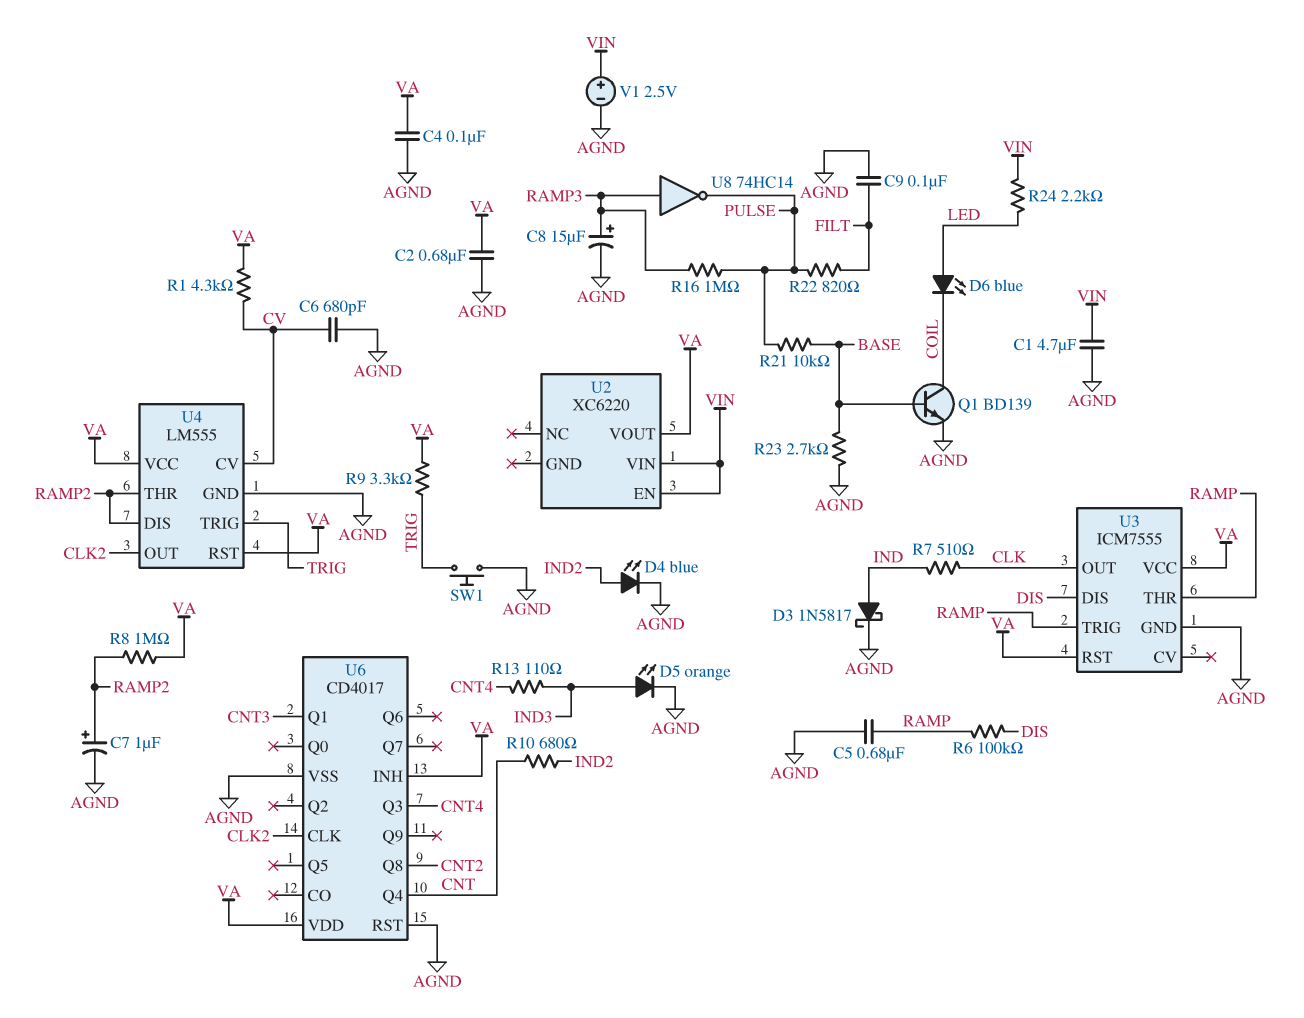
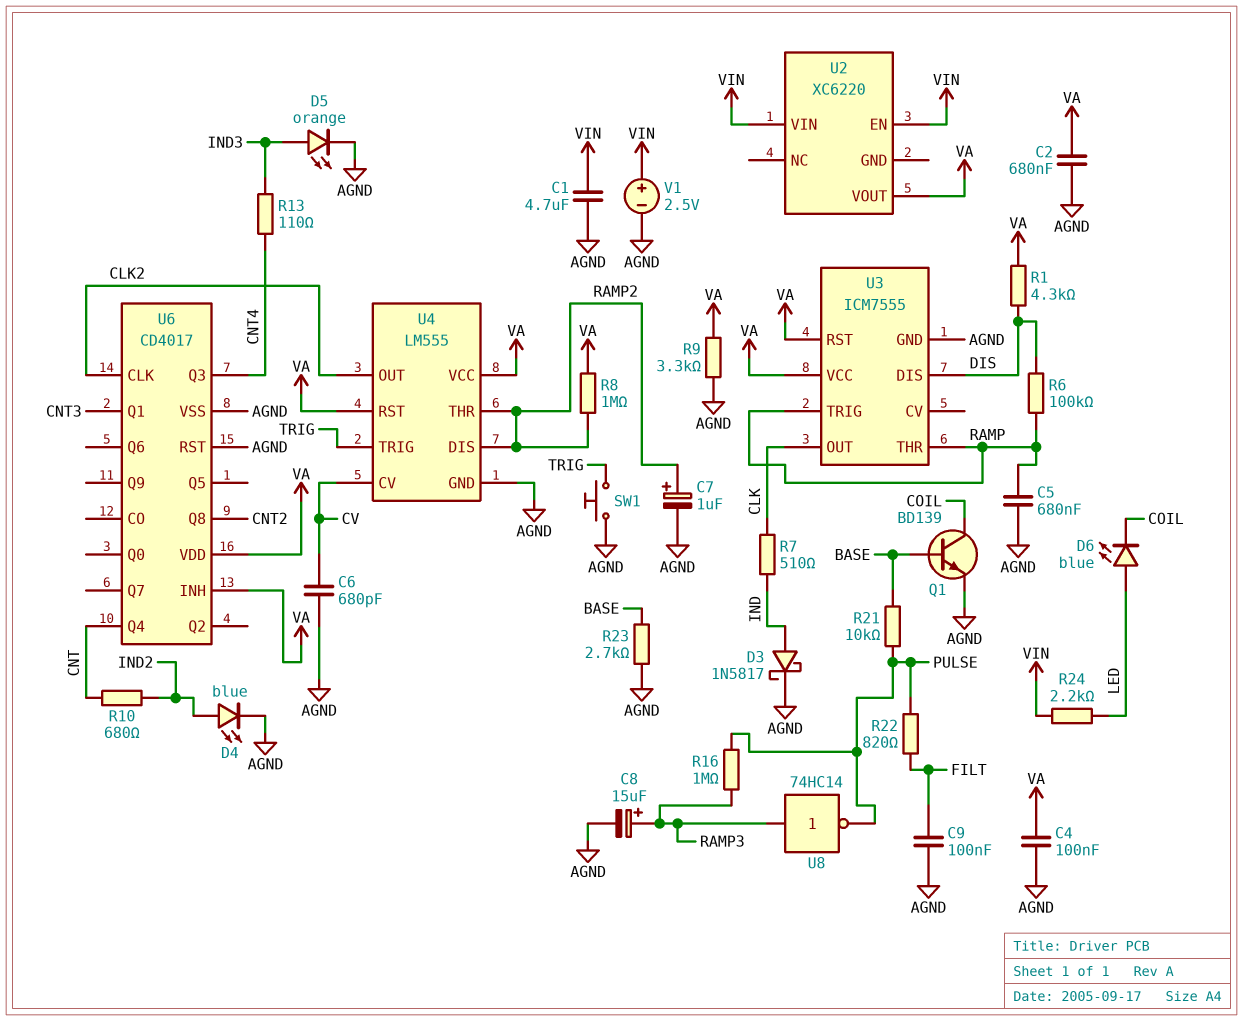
R1: 4.3k (CV, VA) -> 4.3k (DIS, VA)
R9: 3.3k (TRIG, VA) -> 3.3k (AGND, VA)

